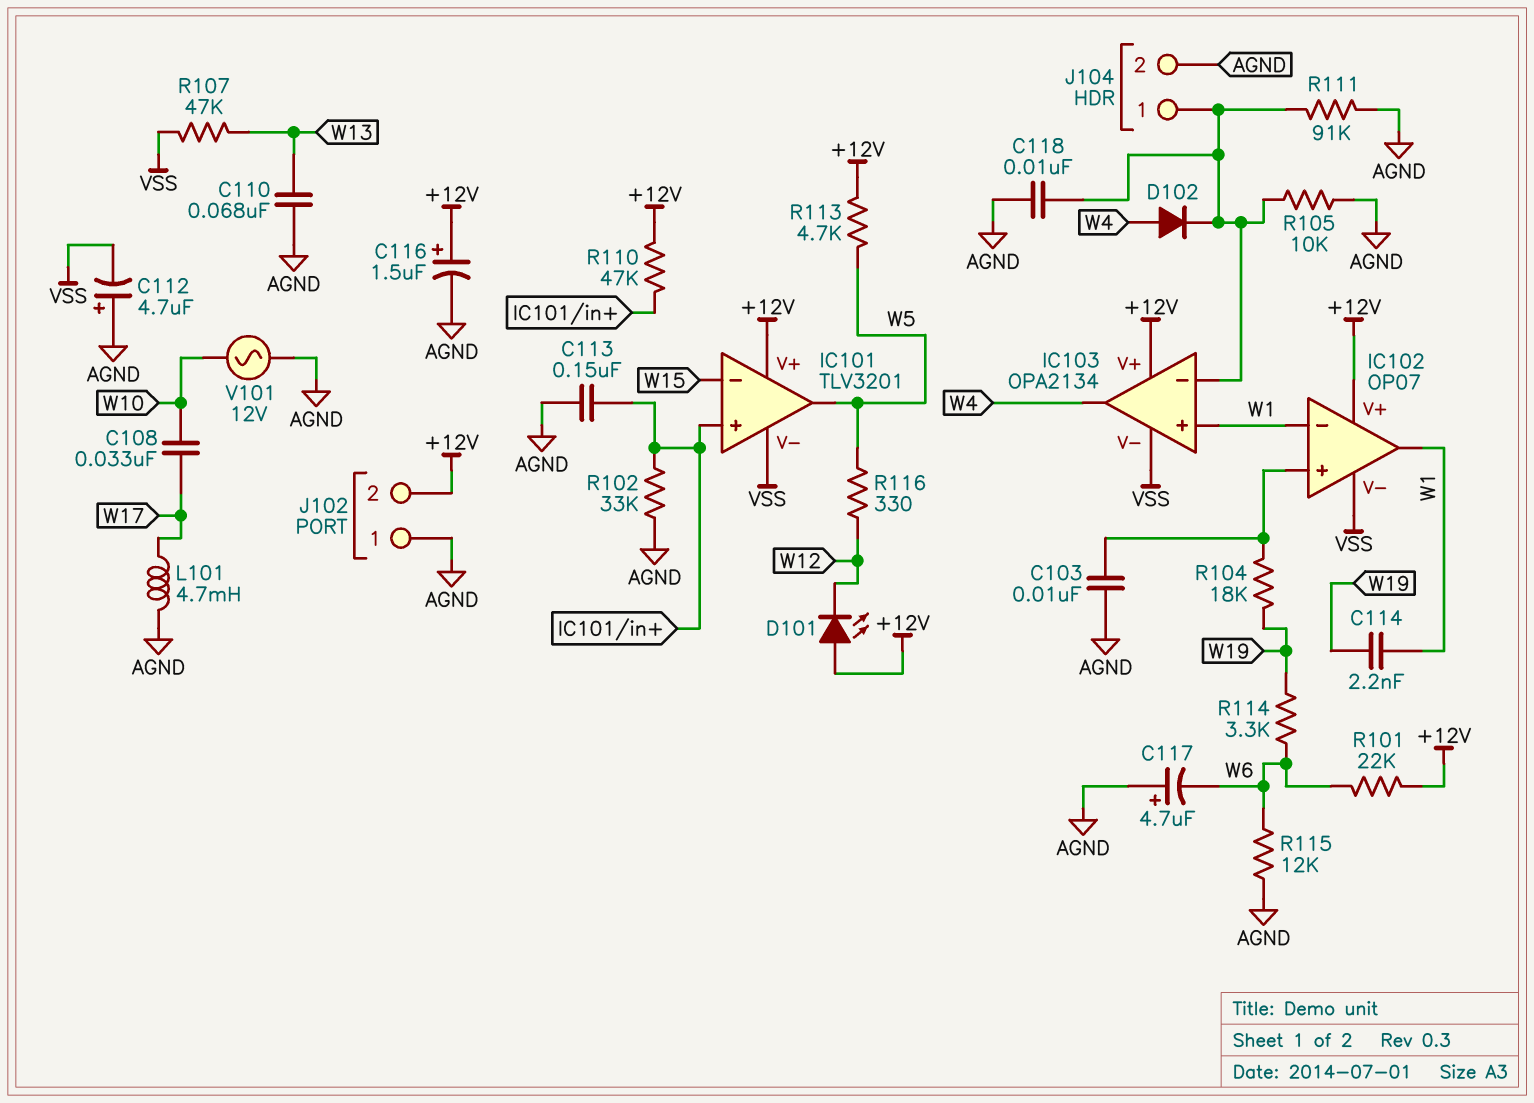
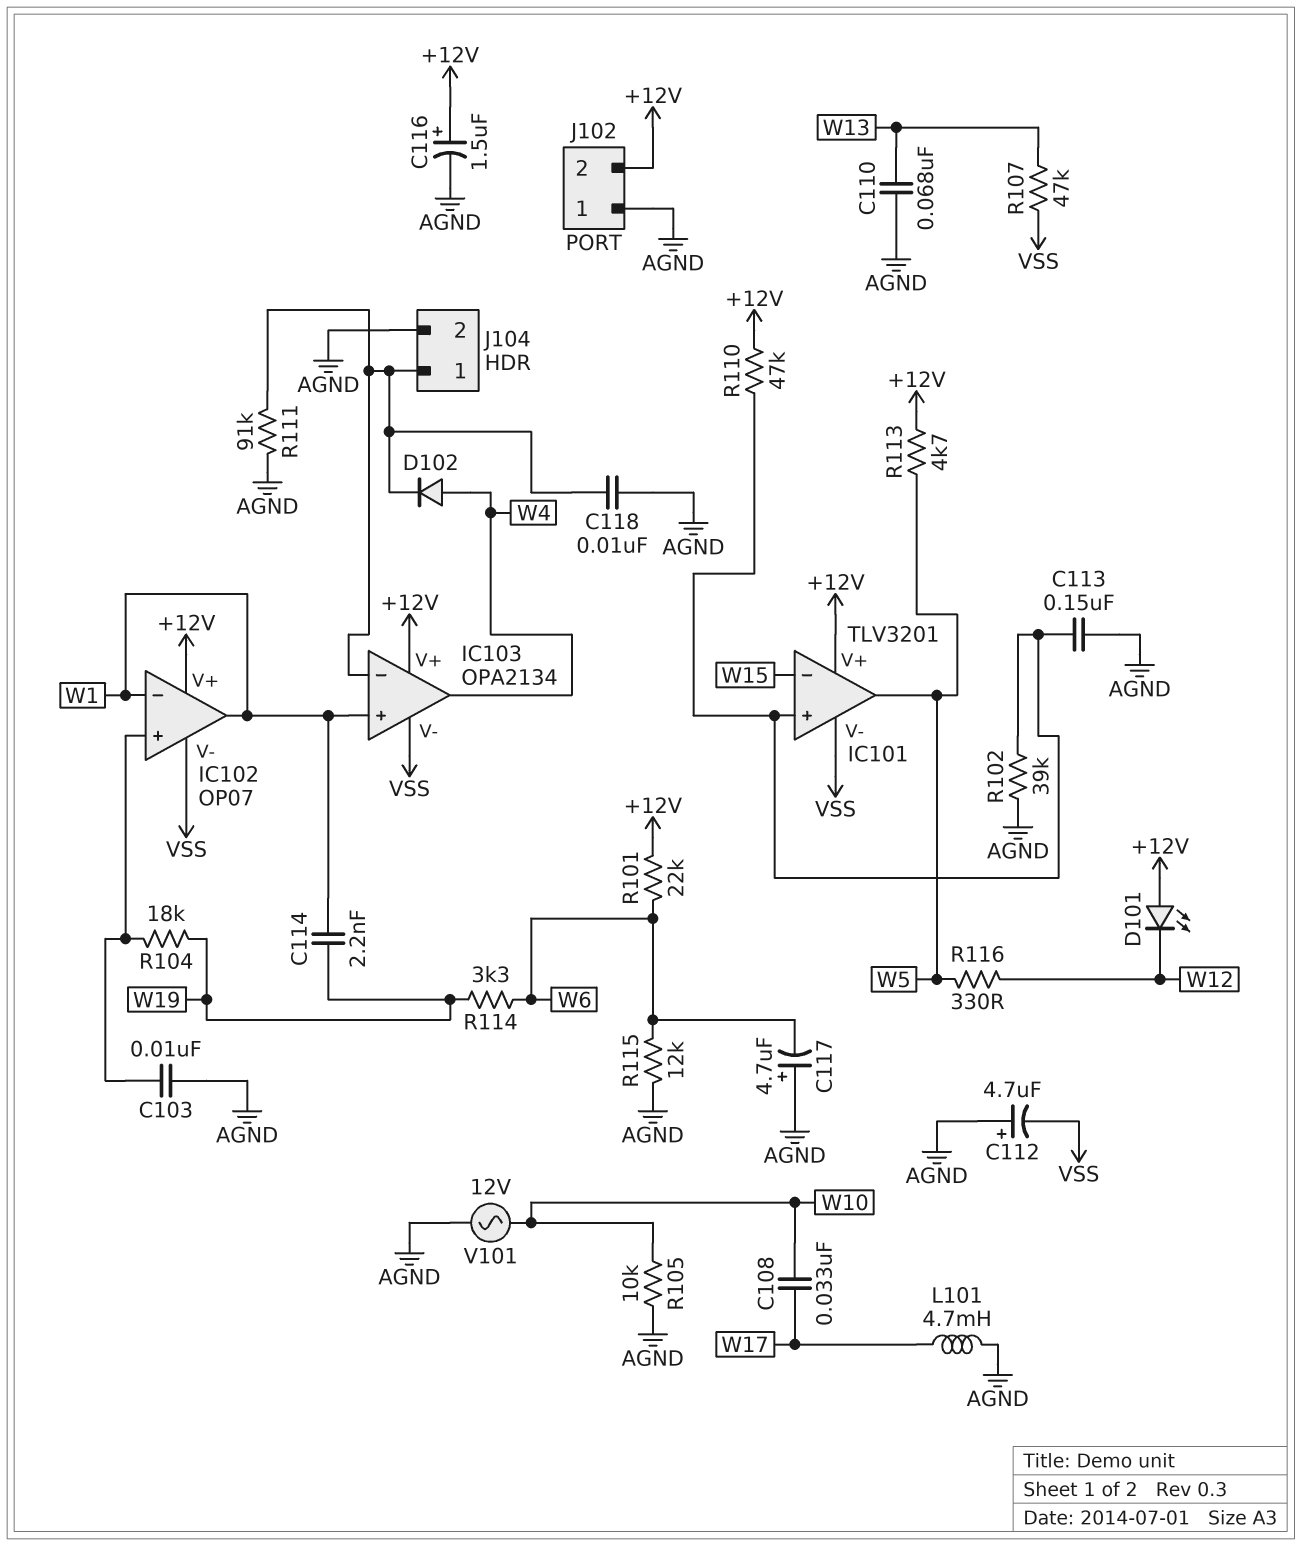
R102: 33k (AGND, IC101/in+) -> 39k (AGND, IC101/in+)
R105: 10k (AGND, IC103/in-) -> 10k (AGND, W10)

